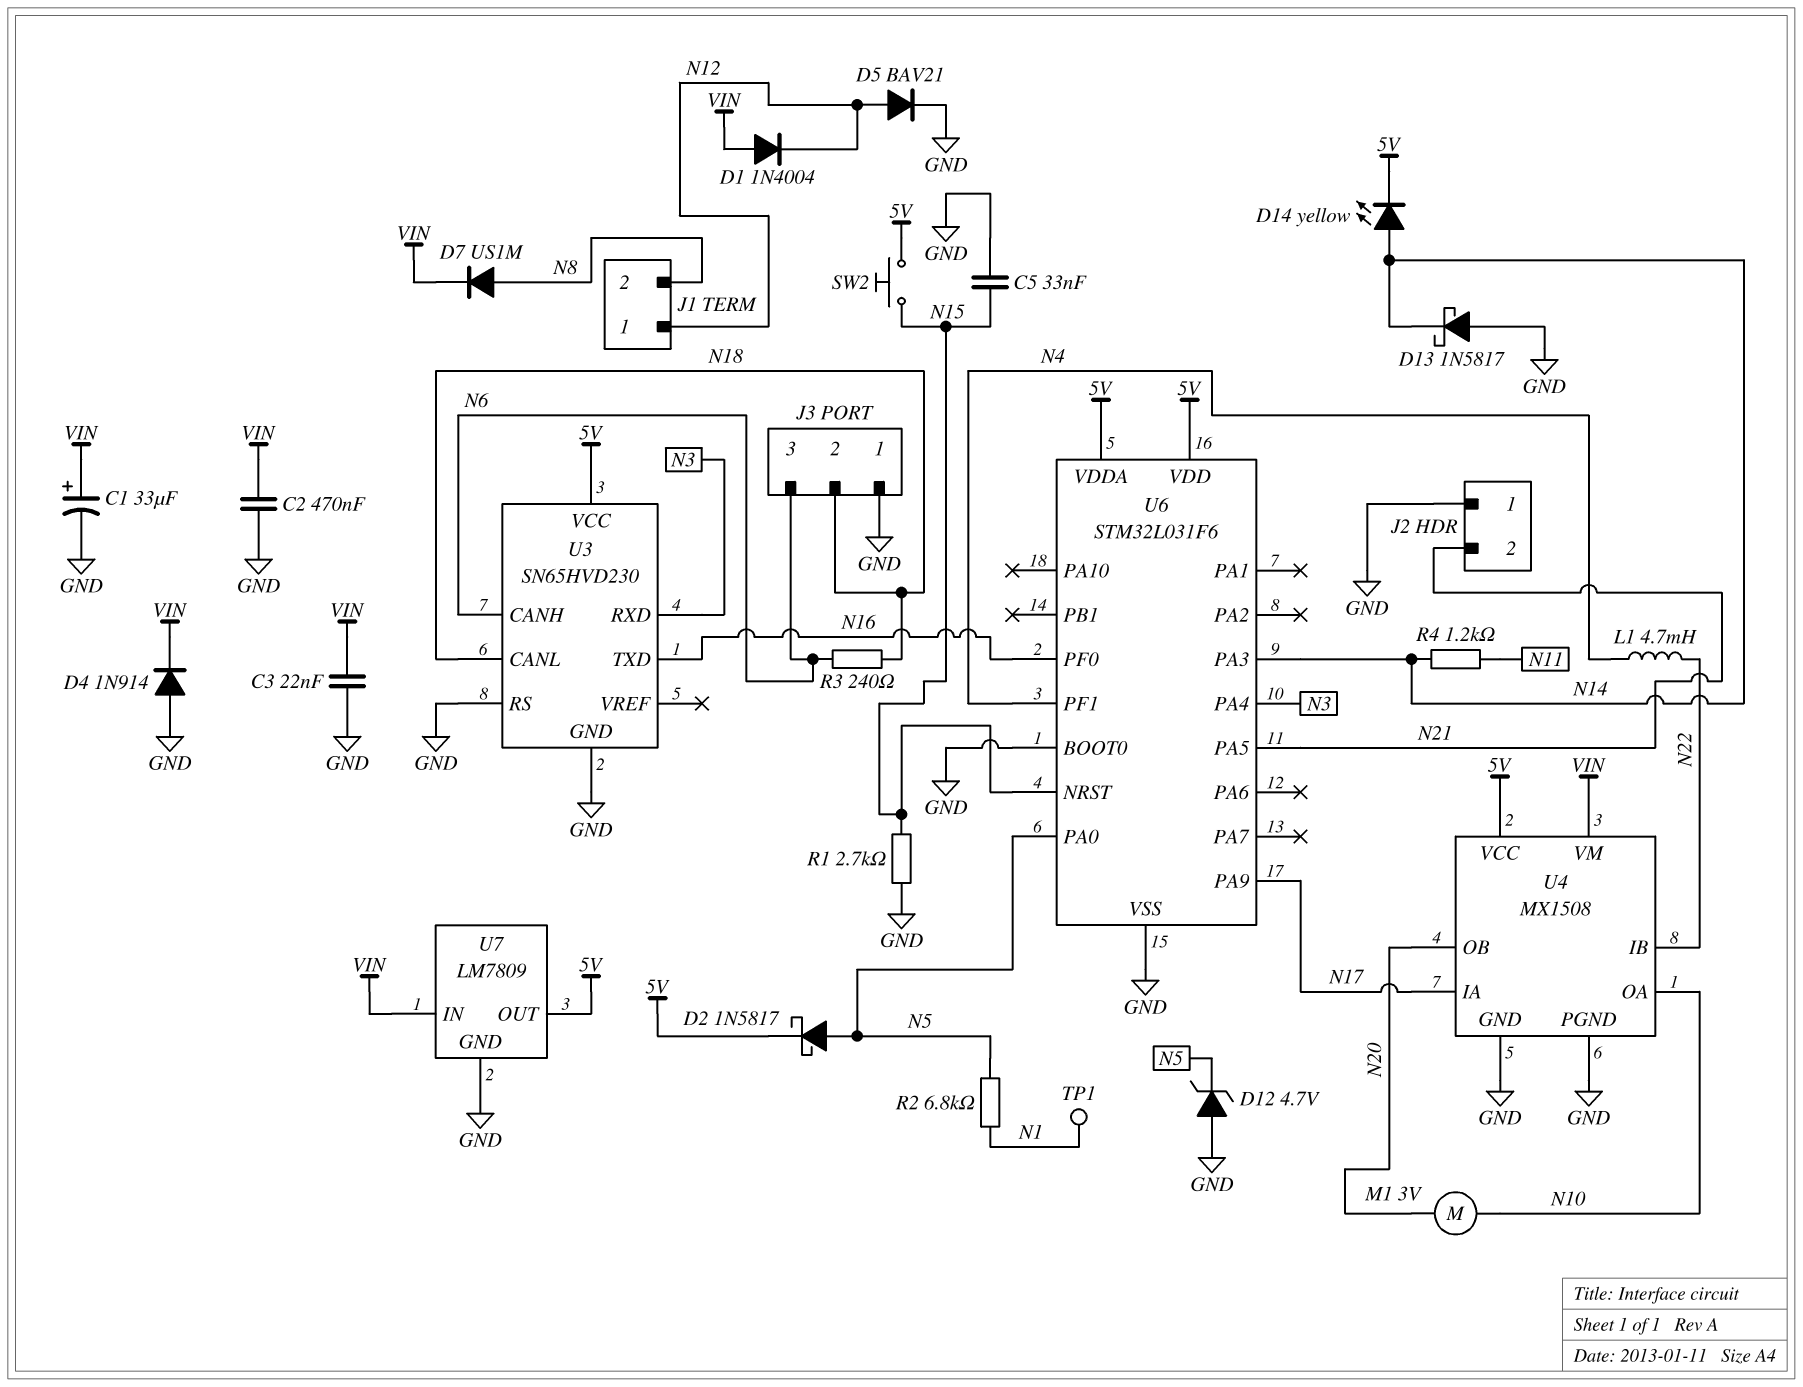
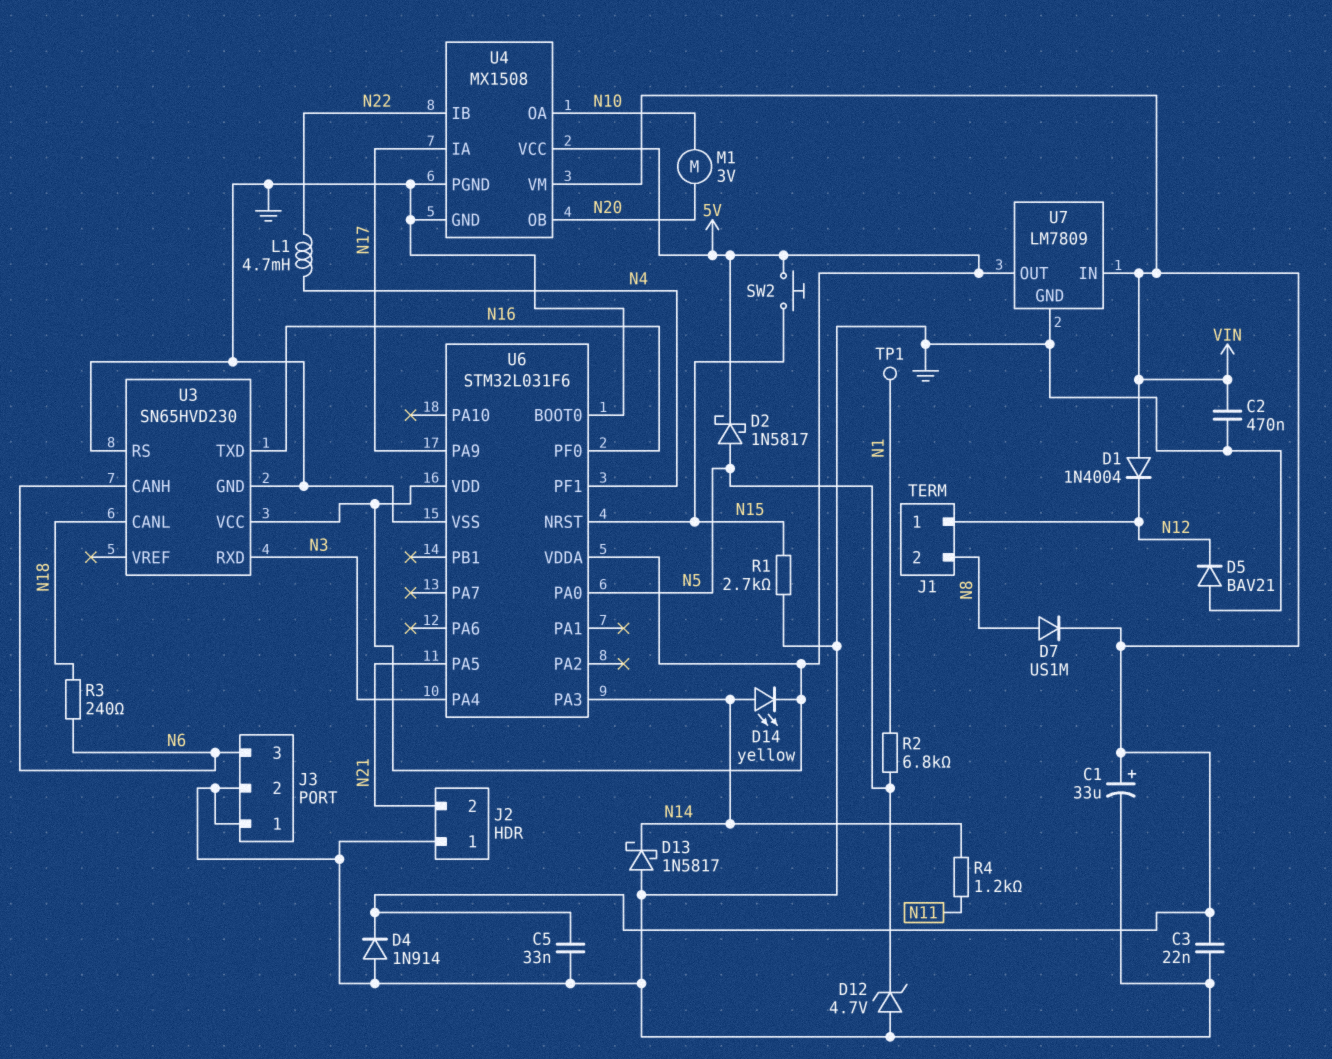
C5: 33nF (GND, N15) -> 33nF (GND, VIN)
D5: diode BAV21 (A N12, K GND) -> diode BAV21 (A GND, K N12)
J3 pin 2: N18 -> GND

